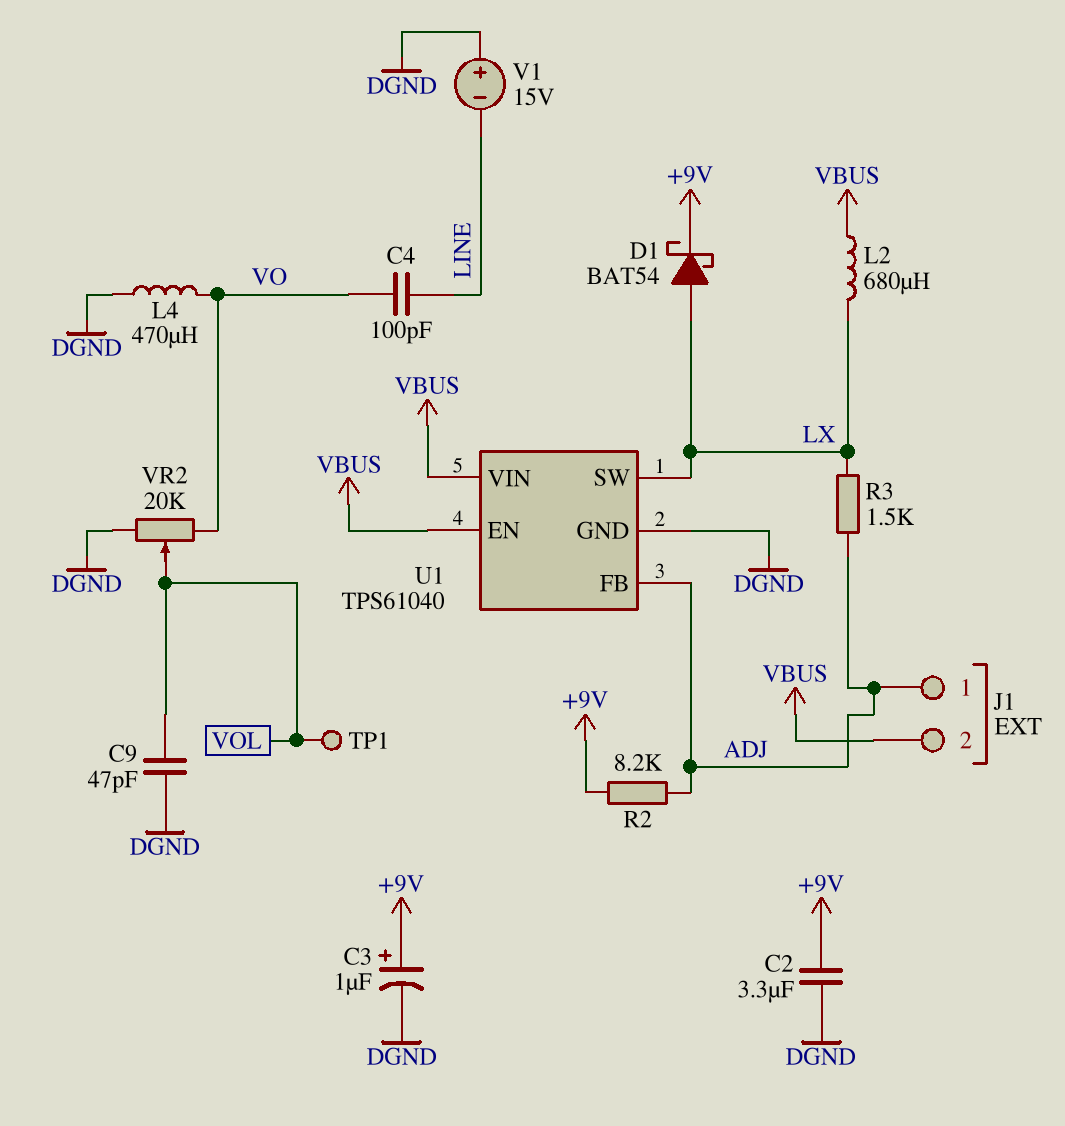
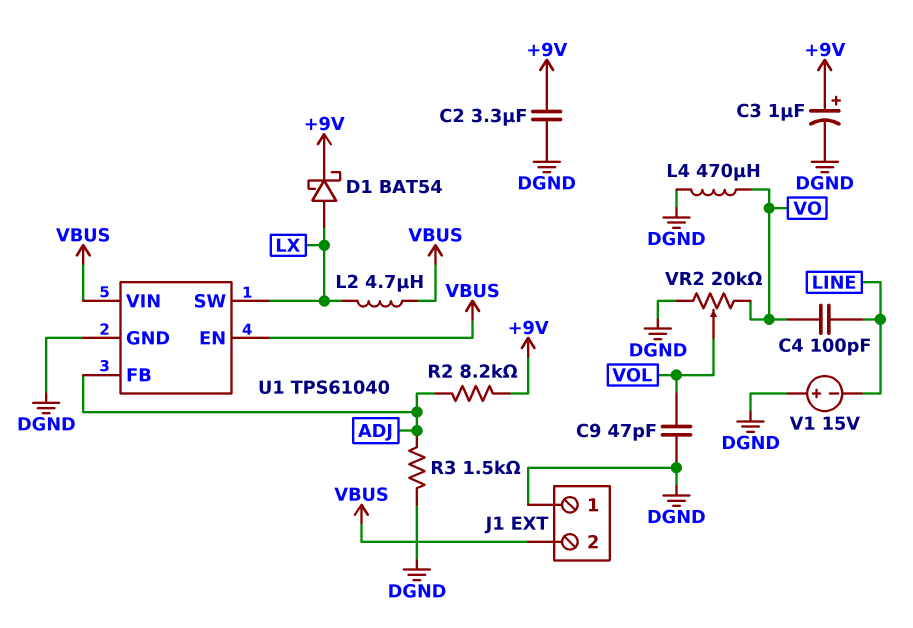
J1 pin 1: ADJ -> DGND
L2: 680uH (LX, VBUS) -> 4.7uH (LX, VBUS)
R3: 1.5k (ADJ, LX) -> 1.5k (ADJ, DGND)
TP1: test point (VOL) -> none

